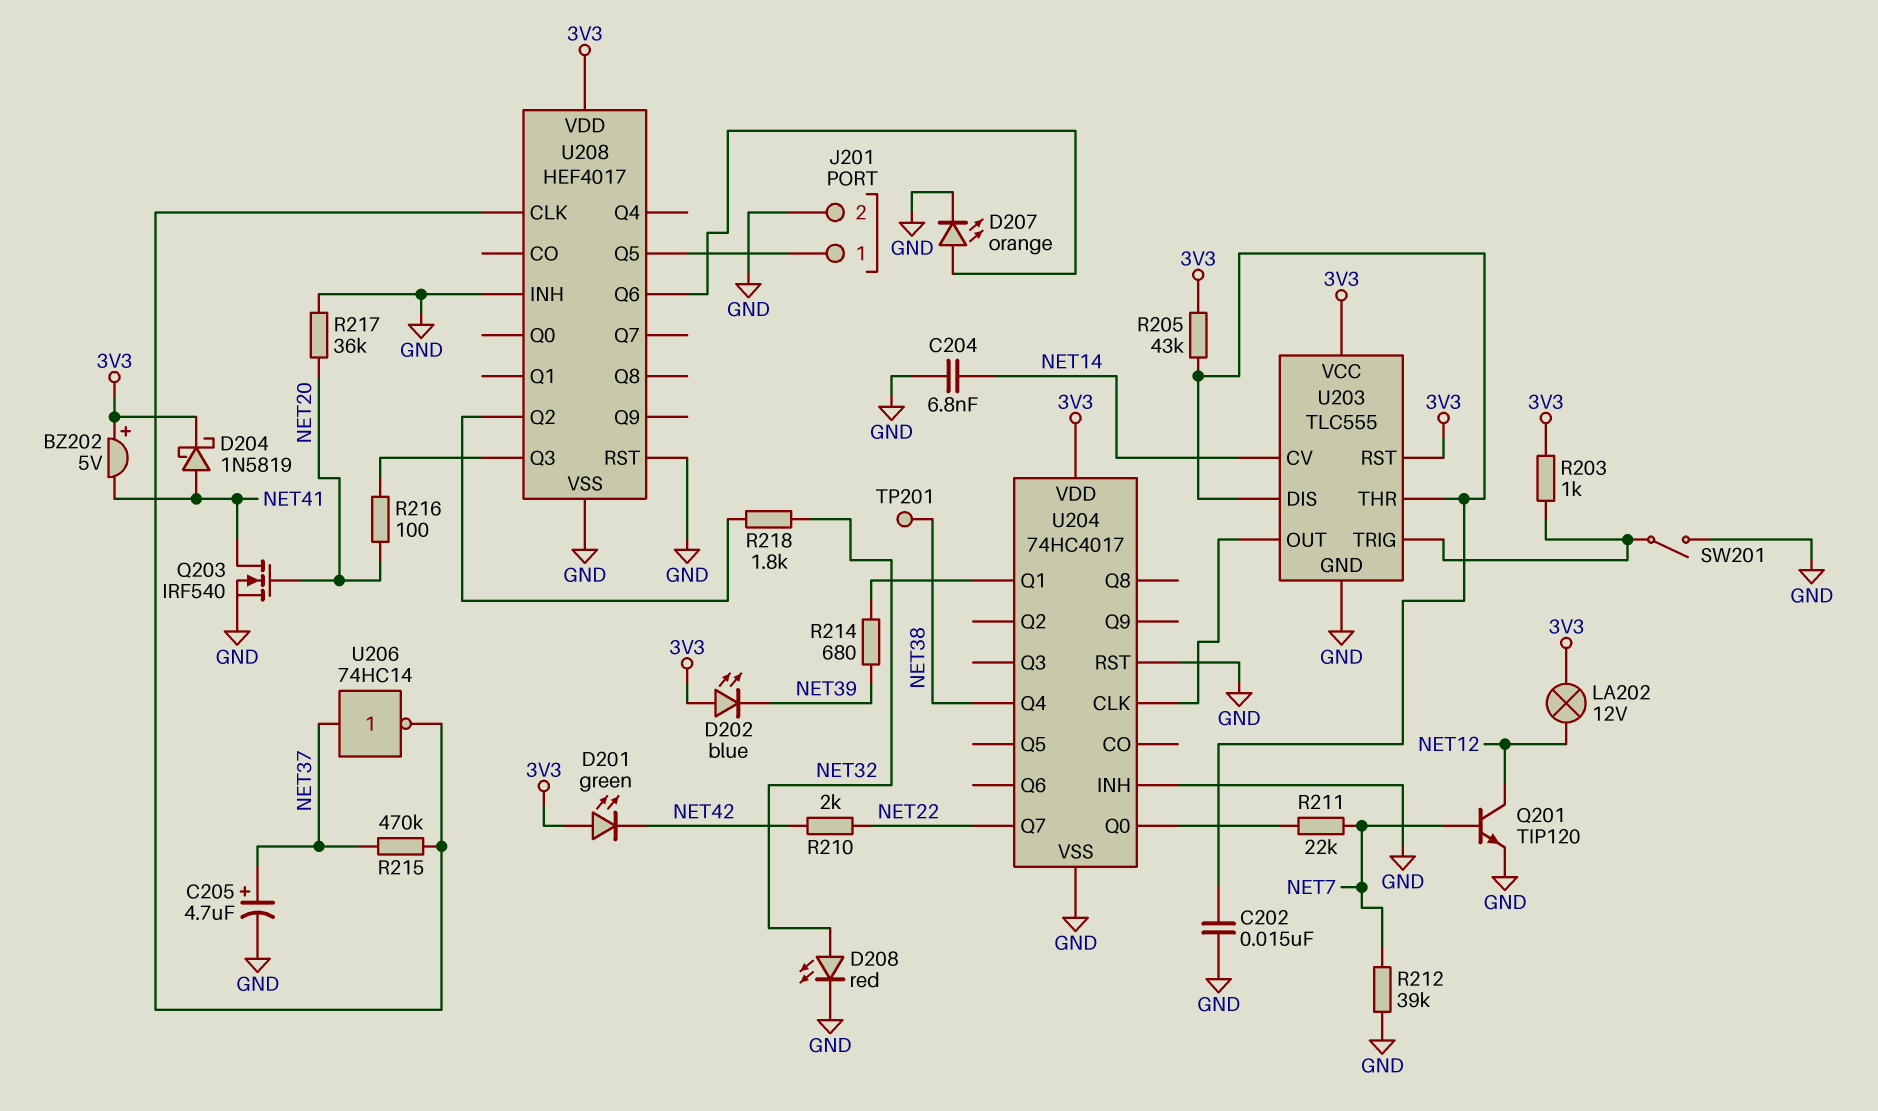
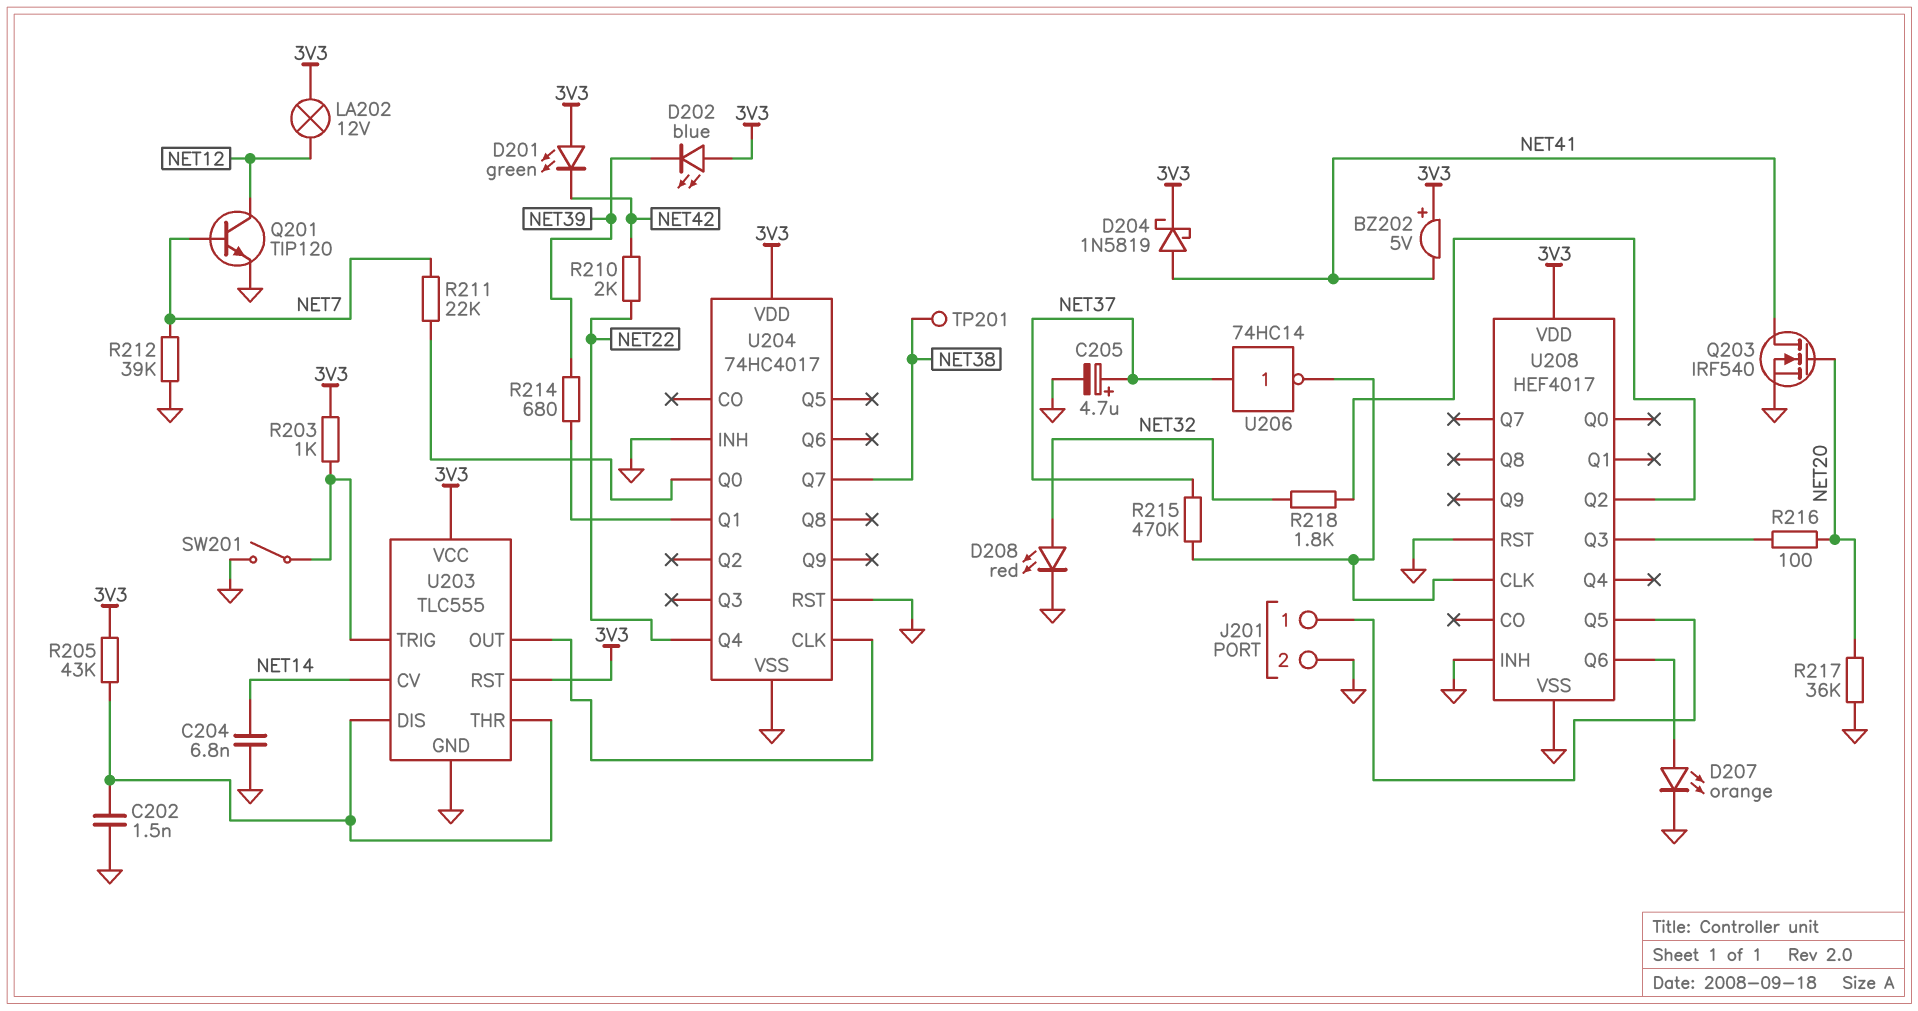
C202: 15nF (GND, U203/DIS) -> 1.5nF (GND, U203/DIS)
U204 pin Q4: NET38 -> NET22
U204 pin Q7: NET22 -> NET38

